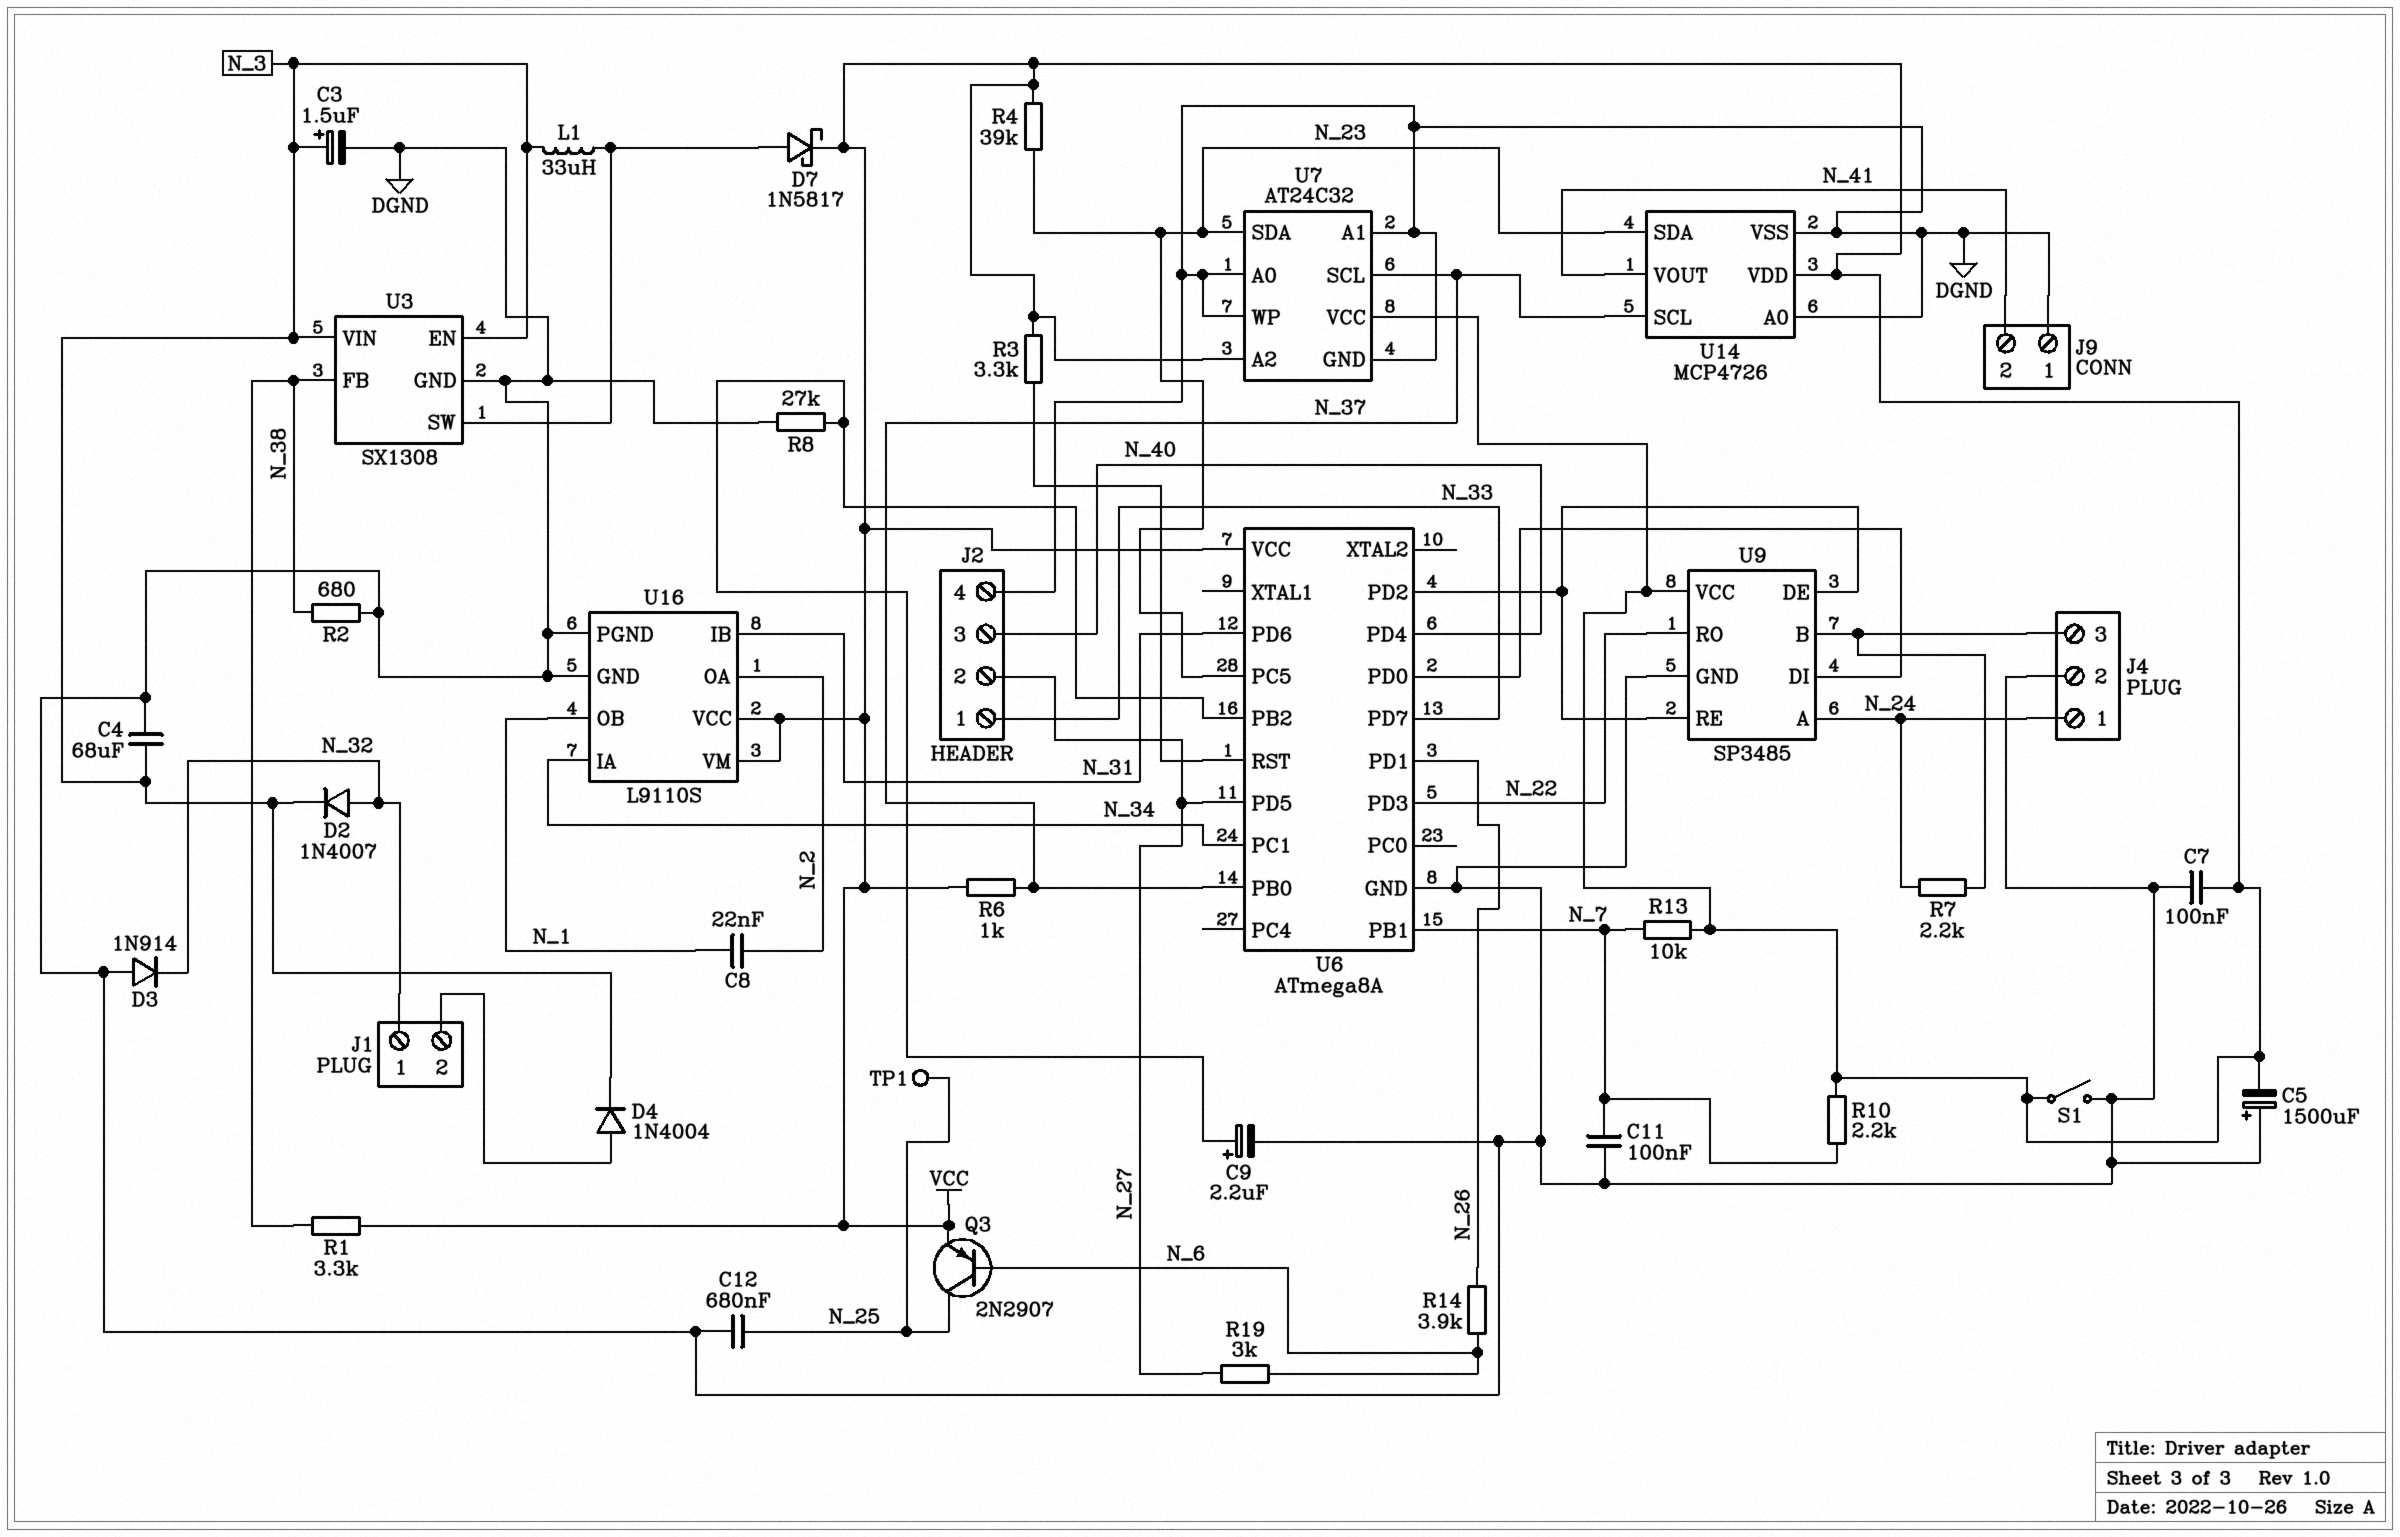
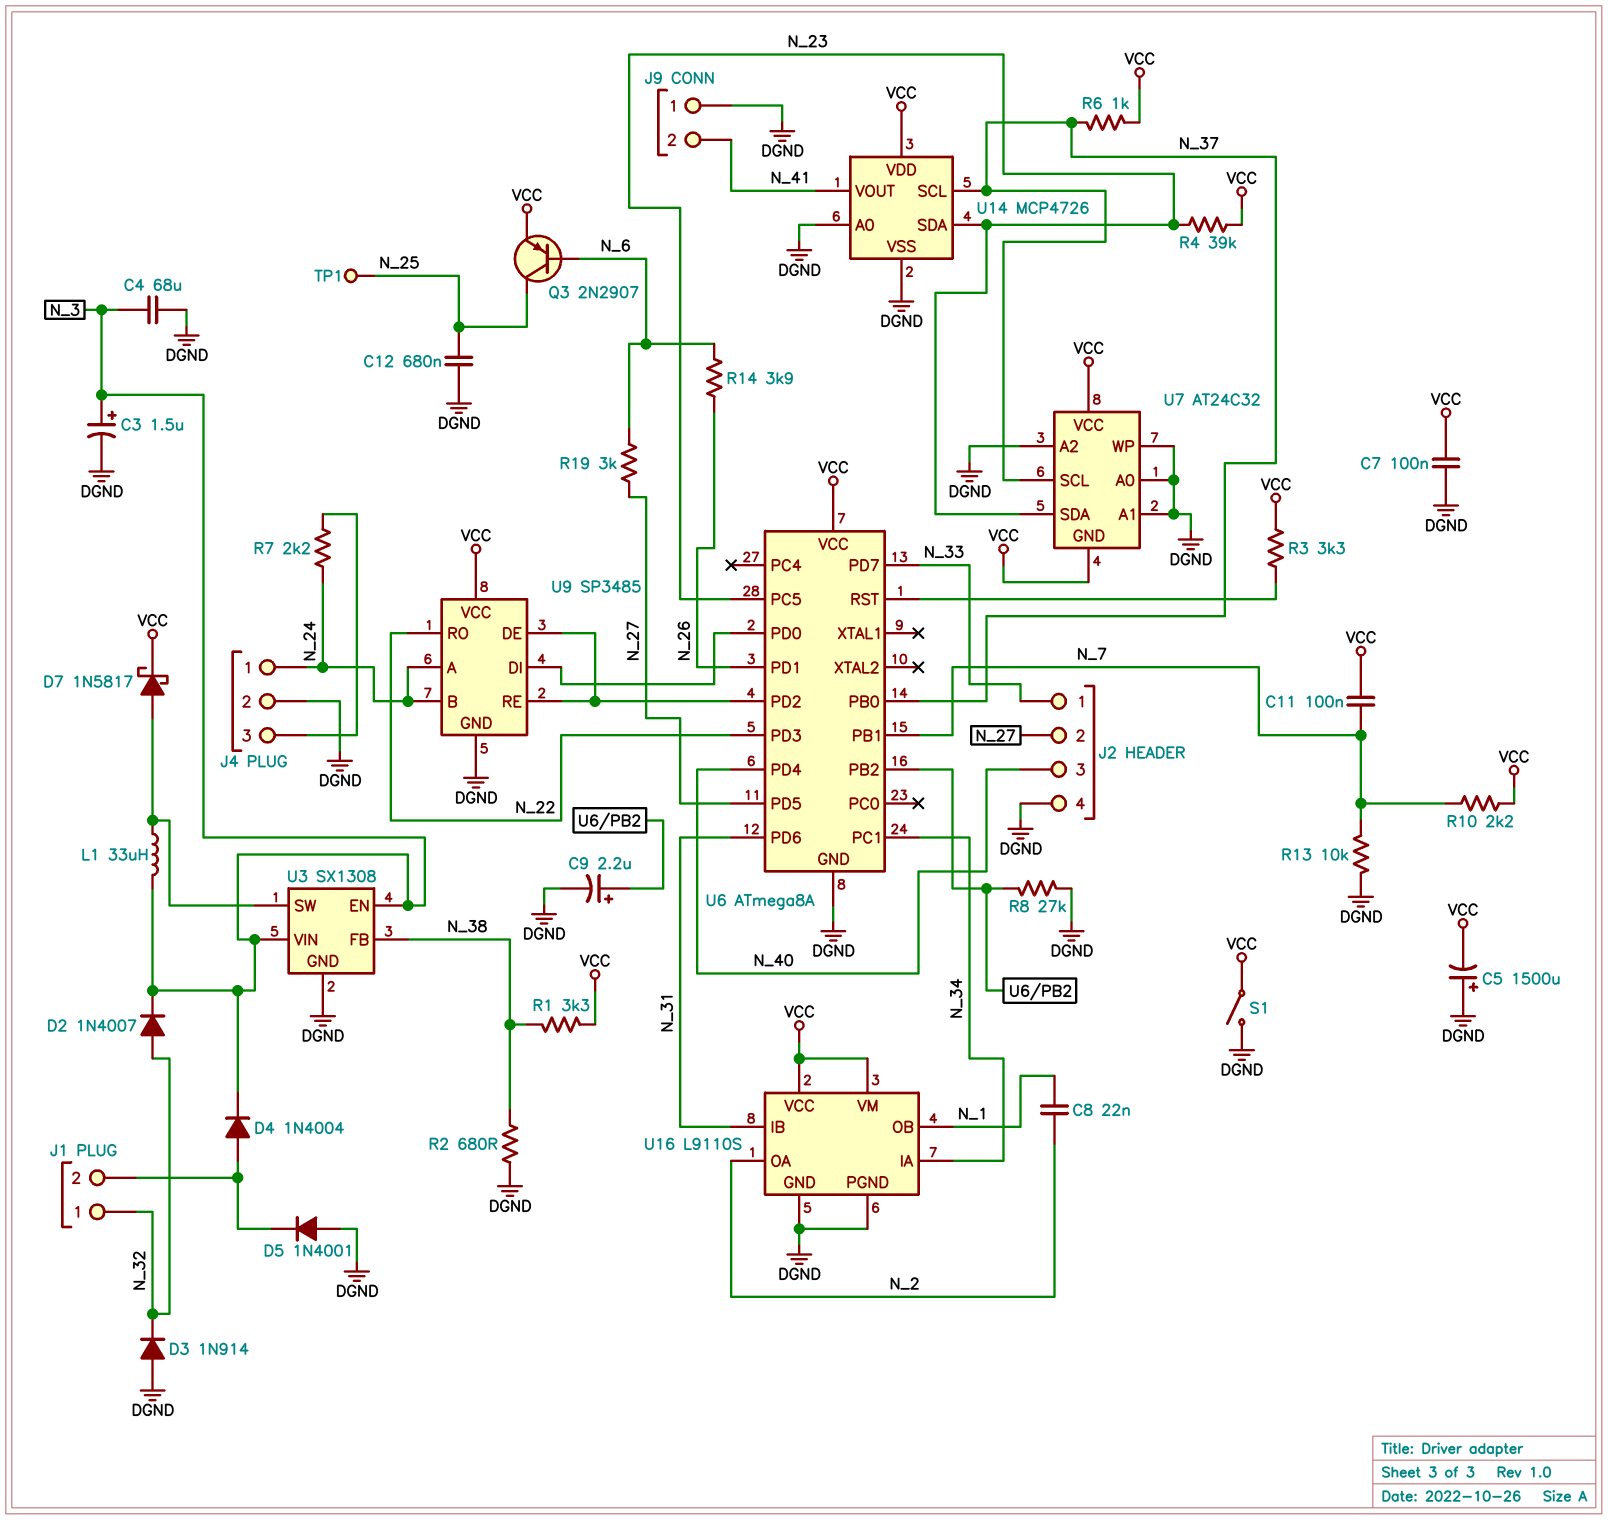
C11: 100nF (DGND, N_7) -> 100nF (N_7, VCC)
D5: none -> diode 1N4001 (A DGND, K J1/2)
R13: 10k (N_7, VCC) -> 10k (DGND, N_7)
U7 pin A2: VCC -> DGND
U7 pin GND: DGND -> VCC
U9 pin B: J4/3 -> N_24

